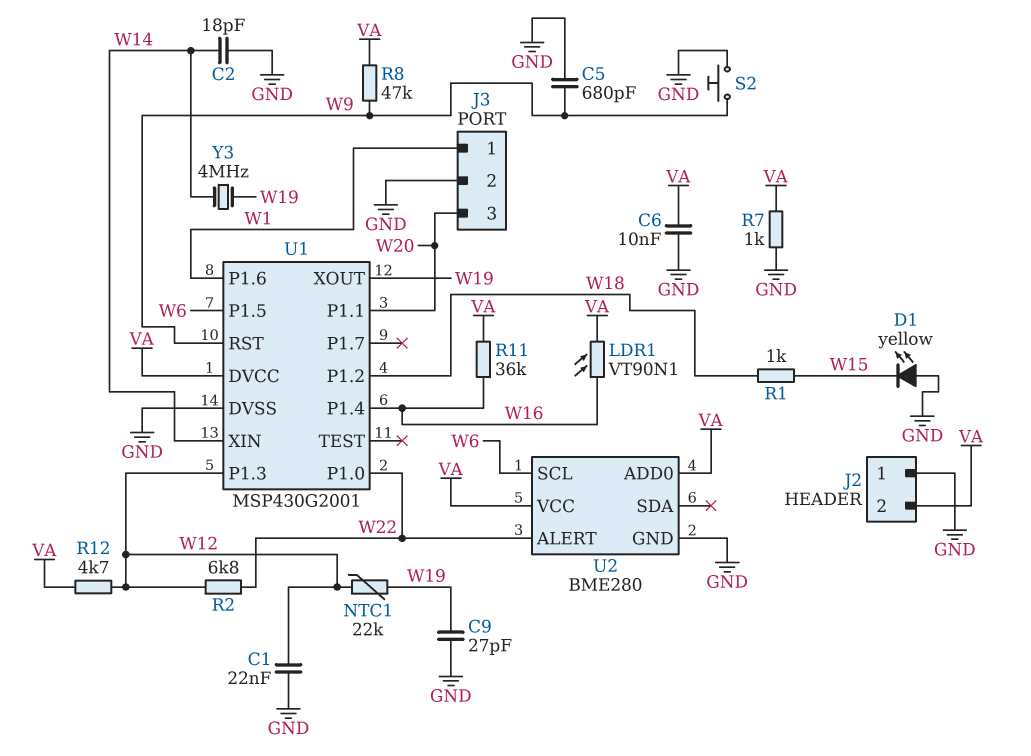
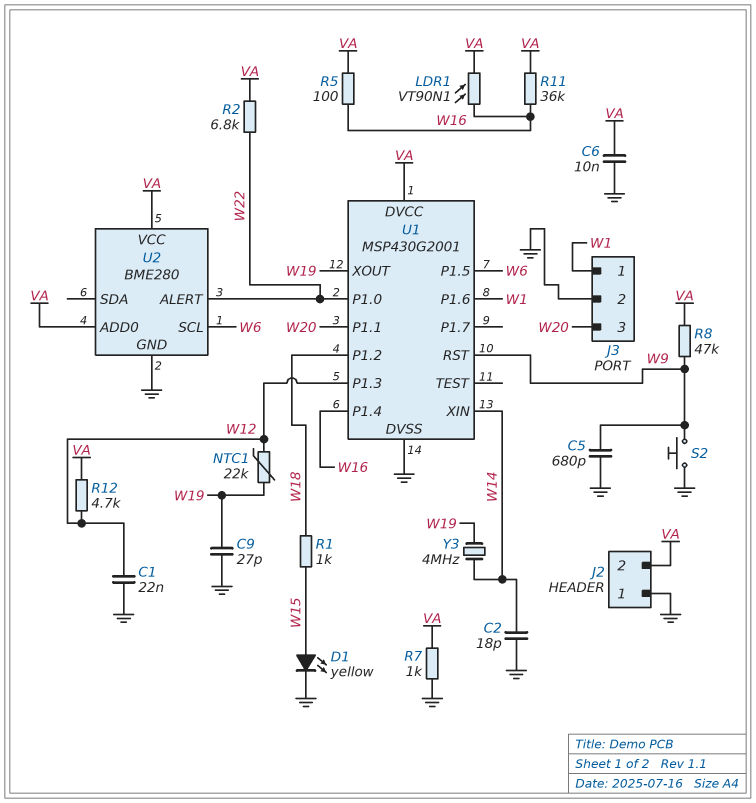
D1: LED yellow (A GND, K W15) -> LED yellow (A W15, K GND)
R2: 6.8k (W12, W22) -> 6.8k (VA, W22)
R5: none -> 100 (VA, W16)

